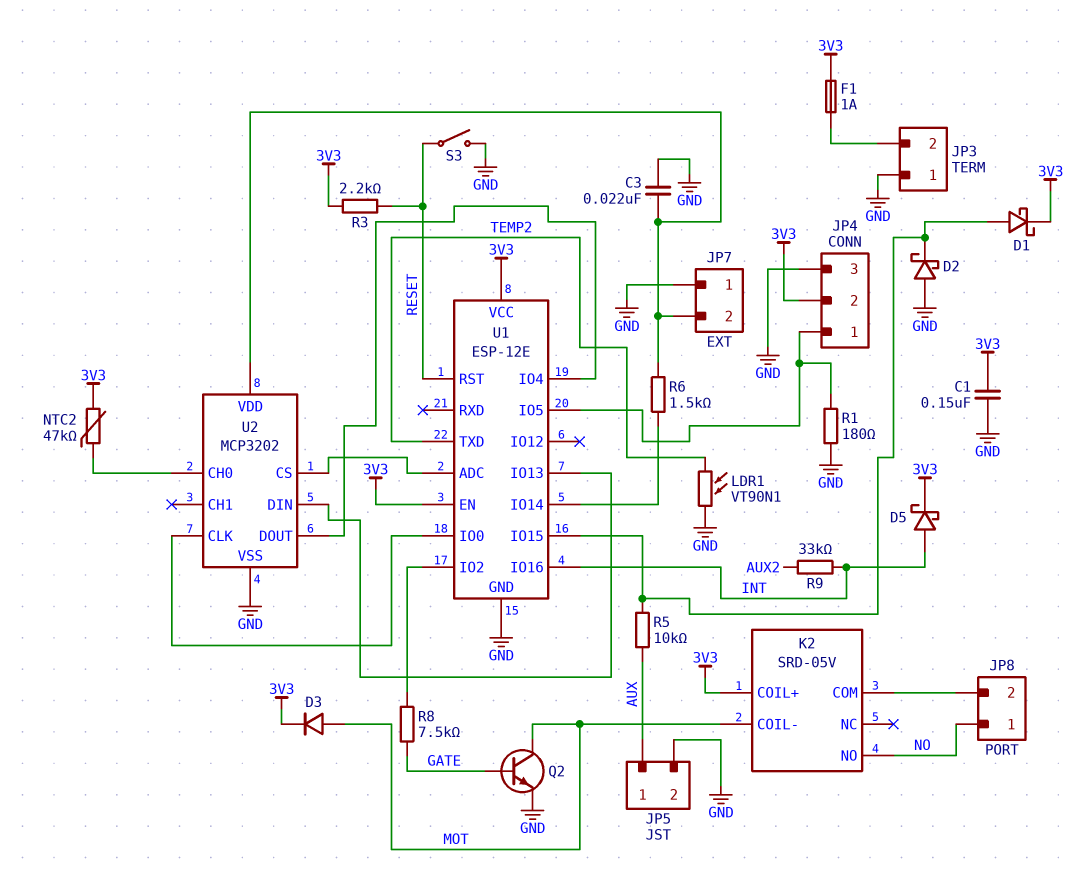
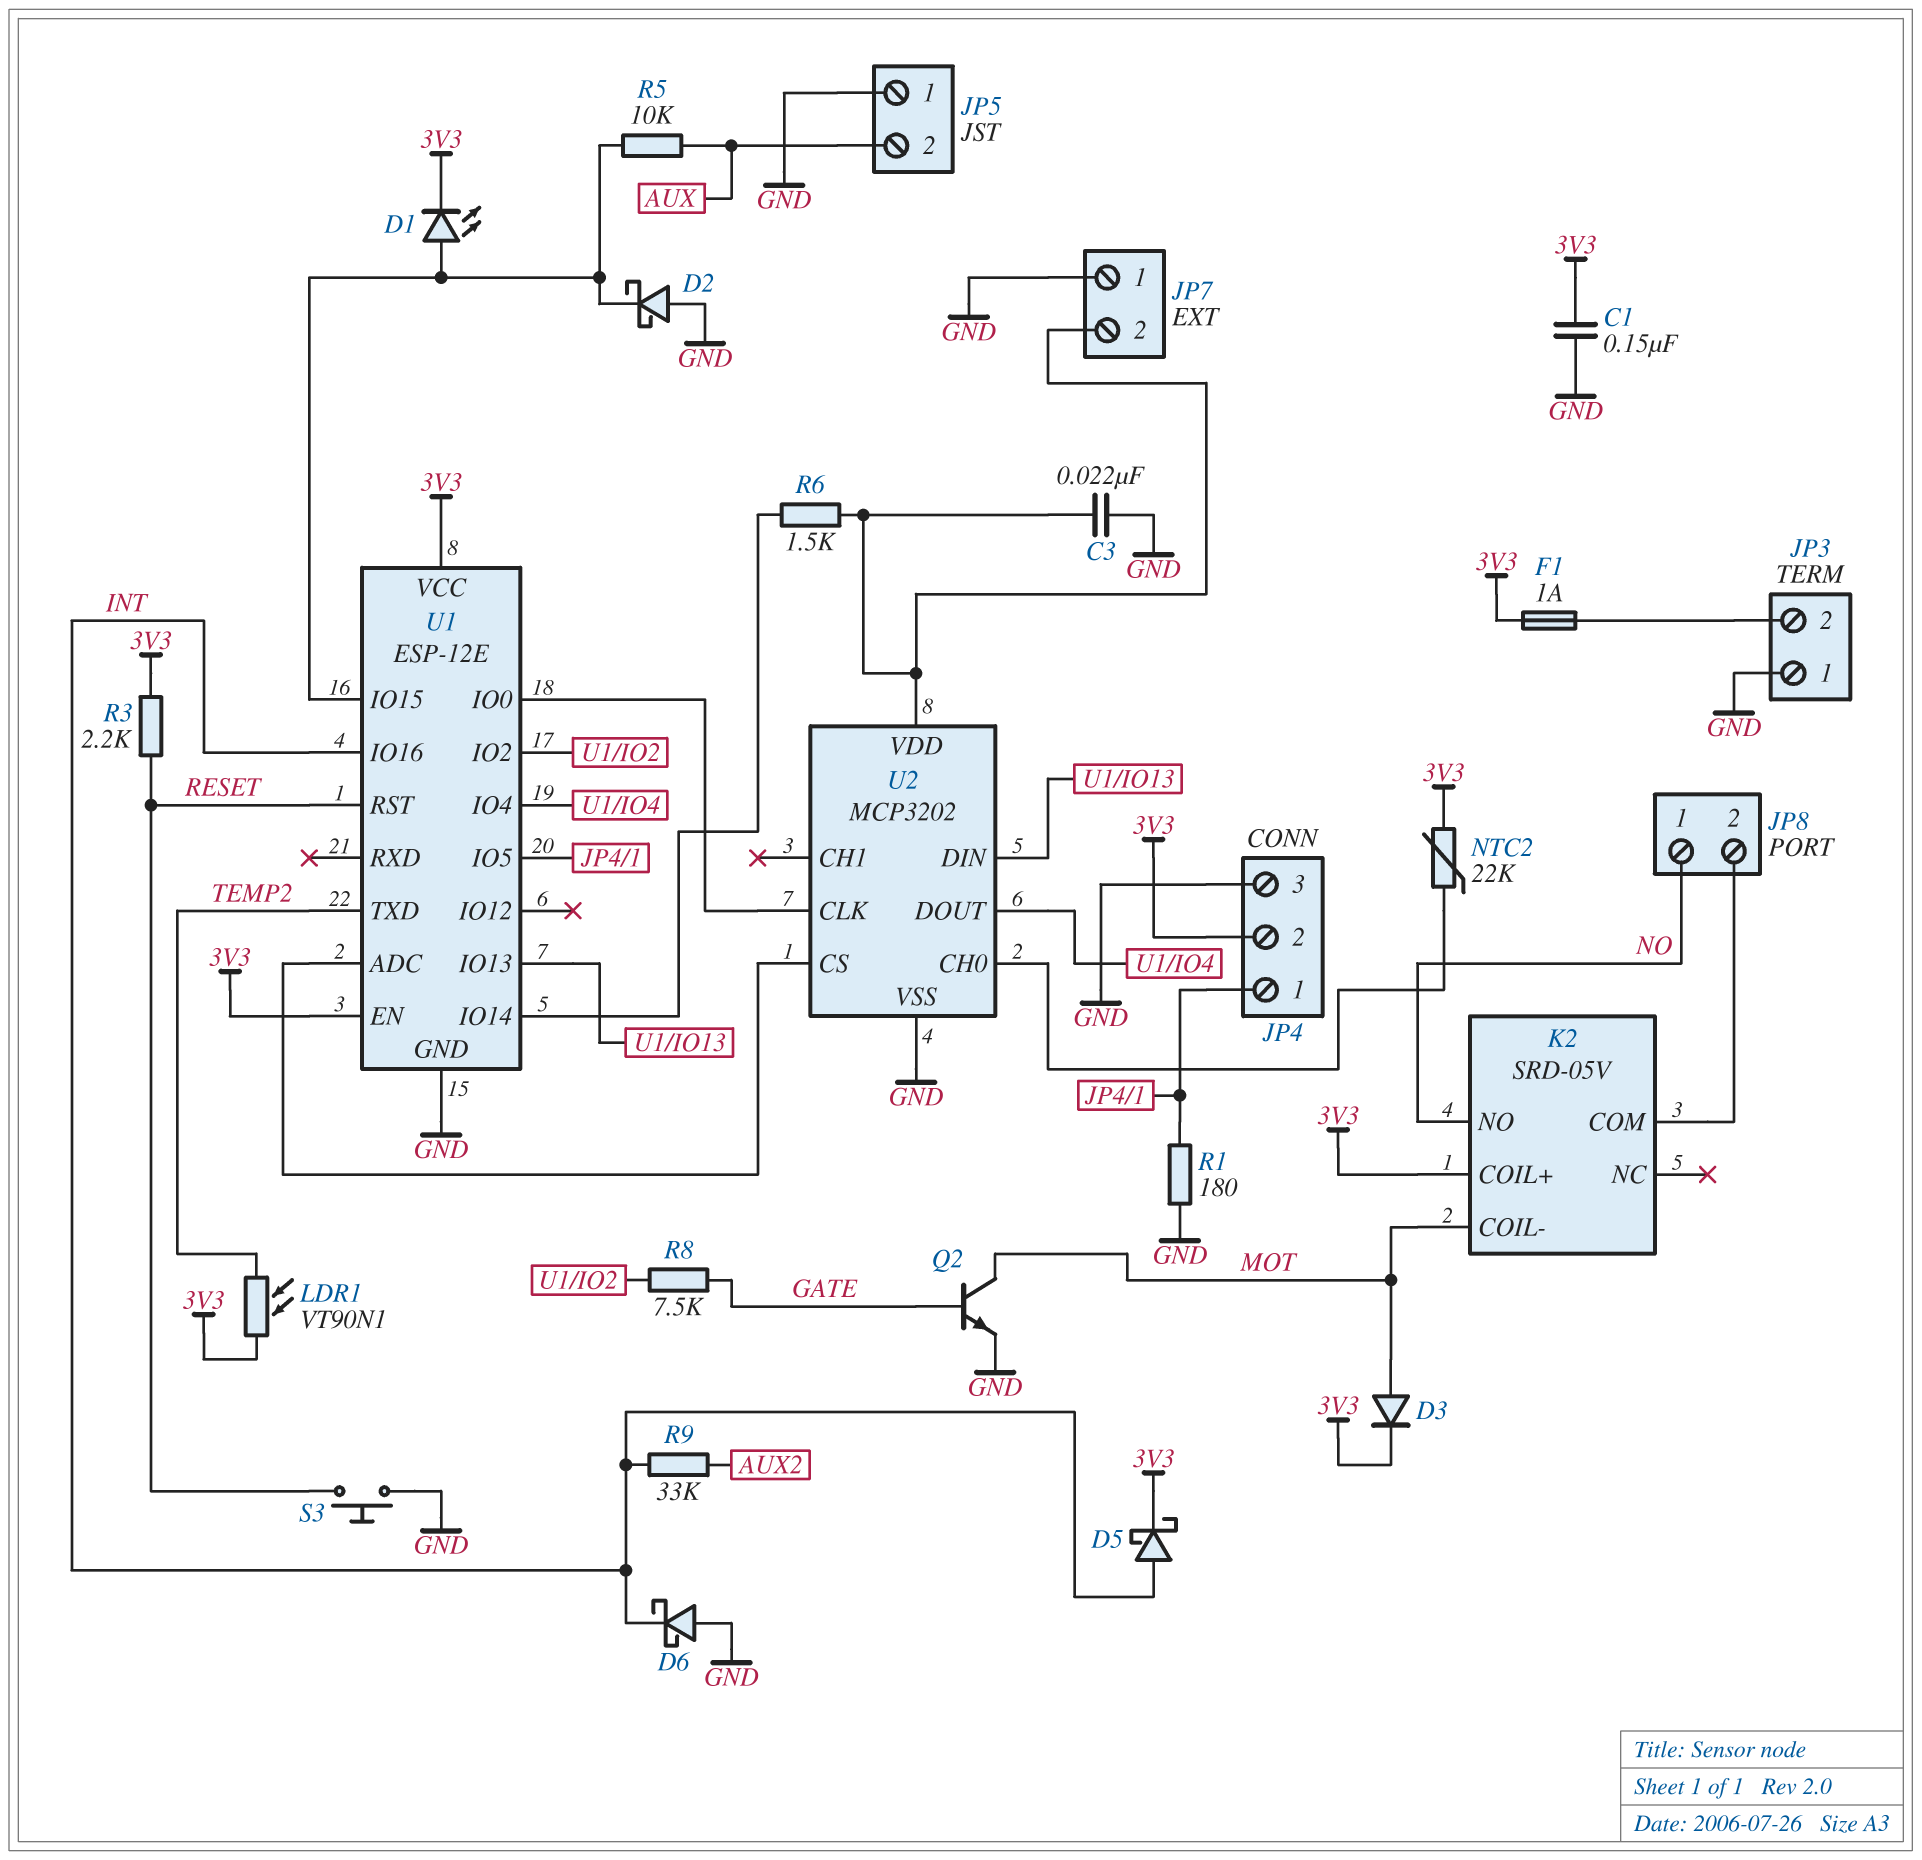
D1: schottky (A U1/IO15, K 3V3) -> LED (A U1/IO15, K 3V3)
D6: none -> schottky (A GND, K INT)
JP5 pin 1: AUX -> GND
JP5 pin 2: GND -> AUX
LDR1: VT90N1 (GND, TEMP2) -> VT90N1 (3V3, TEMP2)
NTC2: 47k (3V3, U2/CH0) -> 22k (3V3, U2/CH0)
S3: switch (GND, RESET) -> button (GND, RESET)

